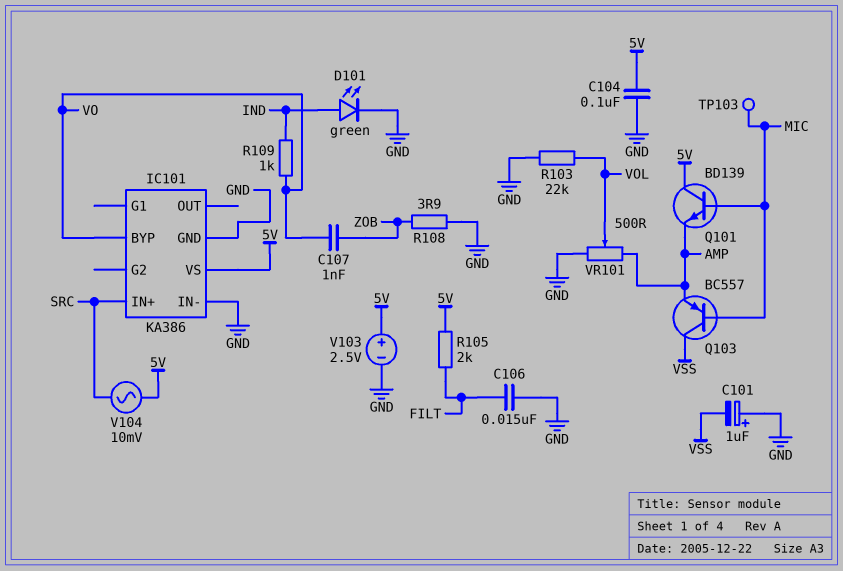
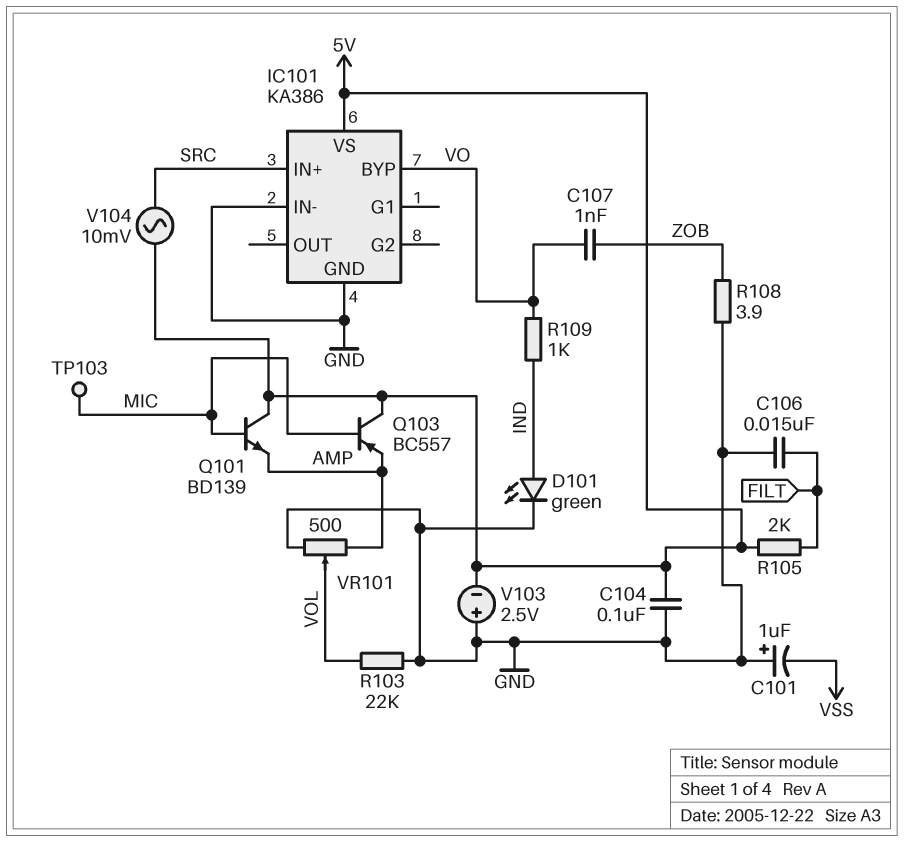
Q103: PNP BC557 (B MIC, C VSS, E AMP) -> PNP BC557 (B MIC, C 5V, E AMP)
V103: 2.5V (plus 5V, minus GND) -> 2.5V (plus GND, minus 5V)

